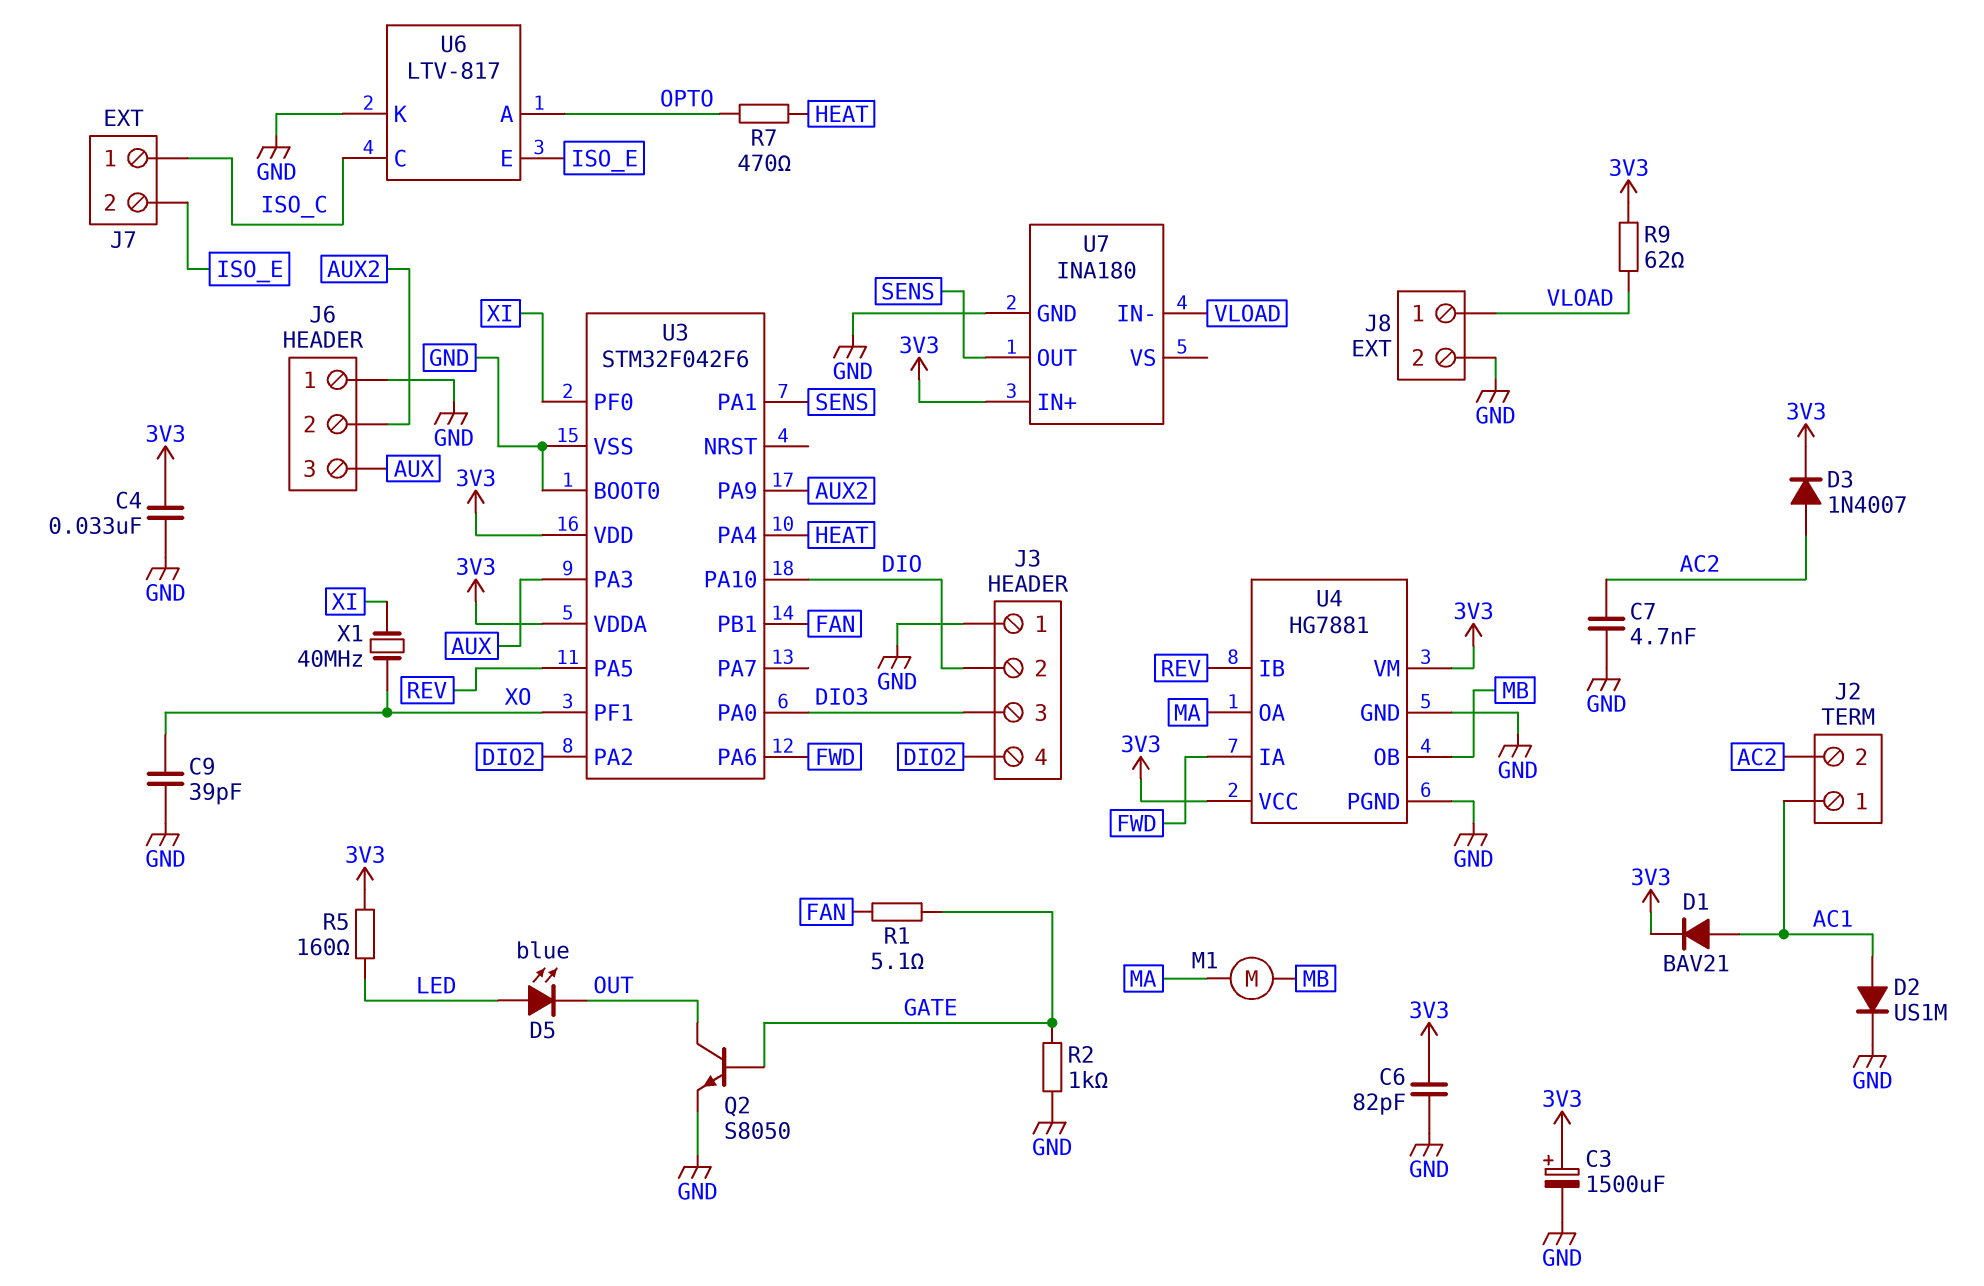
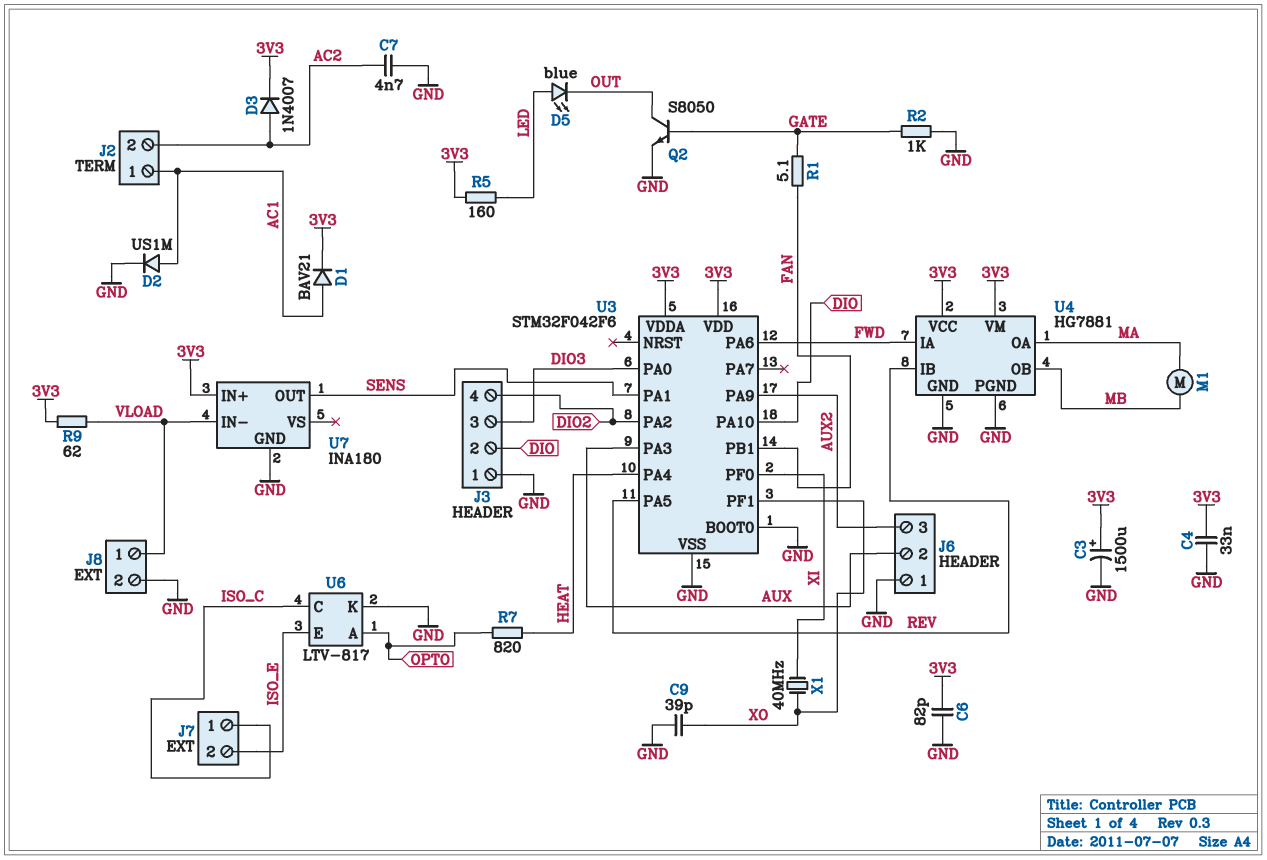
J6 pin 2: AUX2 -> AUX
J6 pin 3: AUX -> AUX2
R7: 470 (HEAT, OPTO) -> 820 (HEAT, OPTO)

